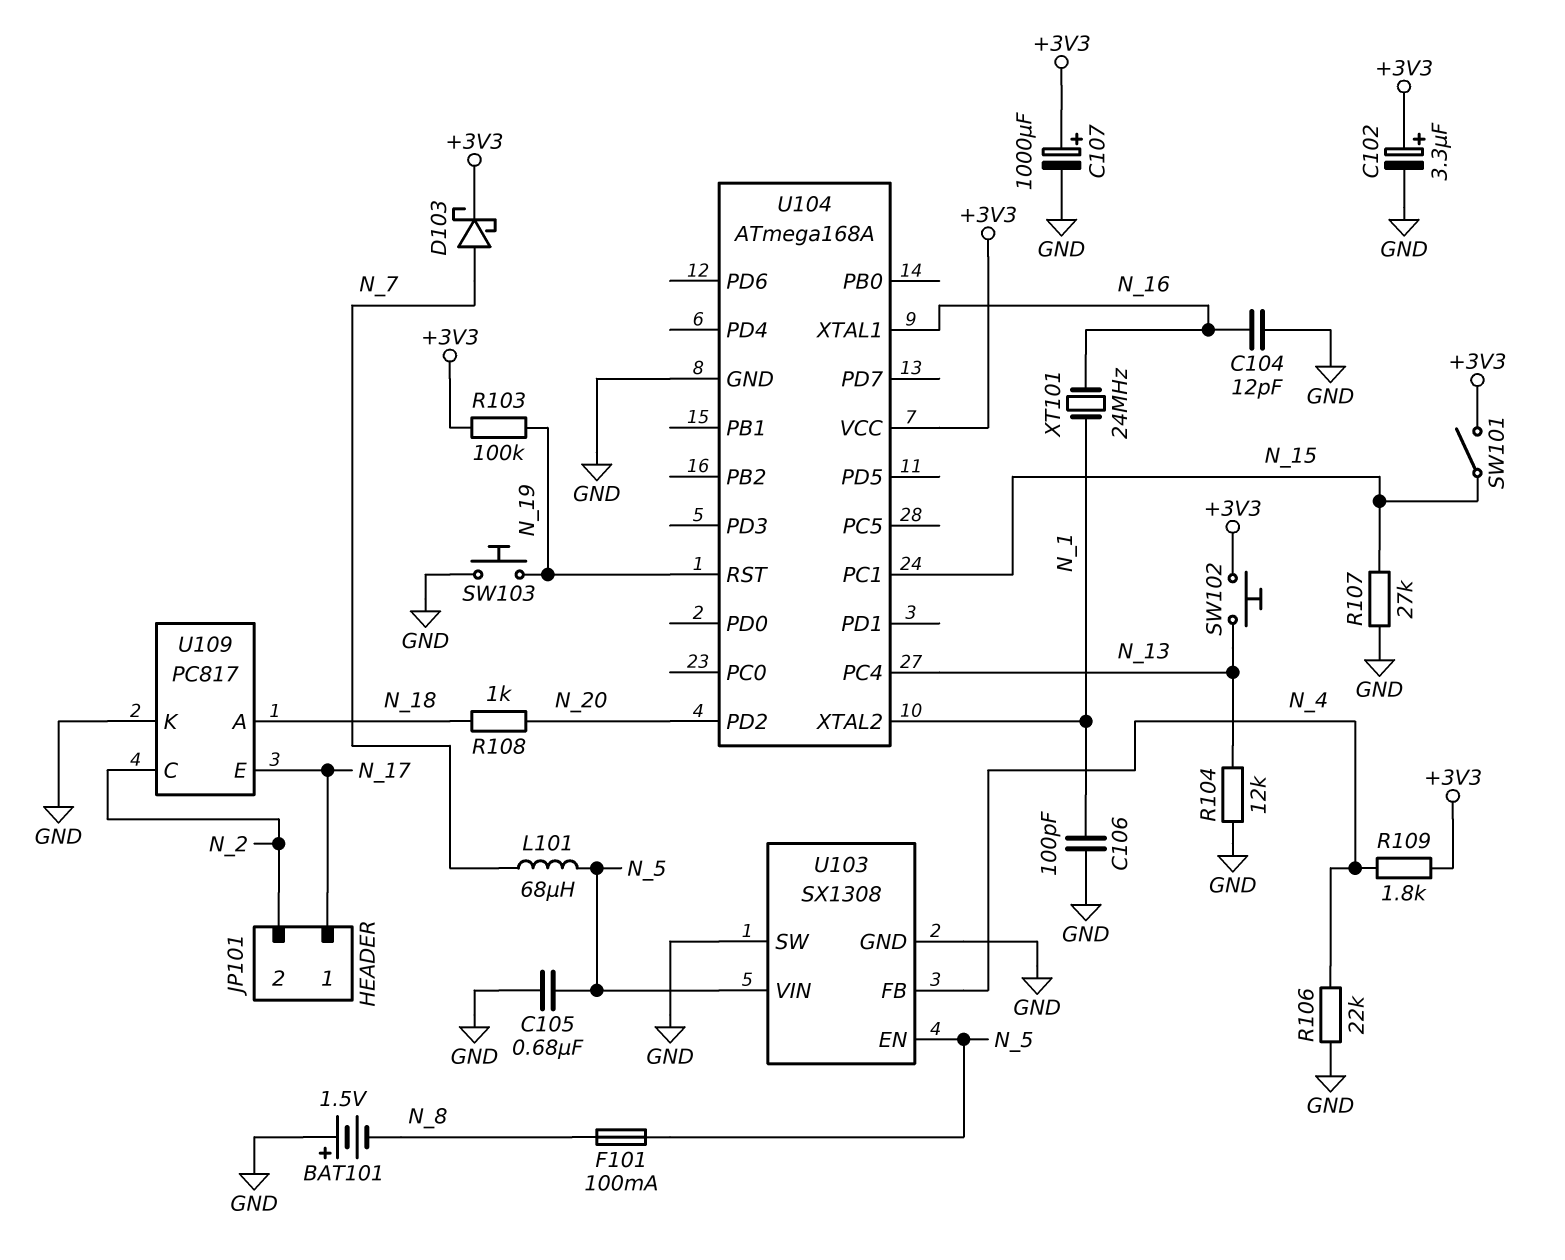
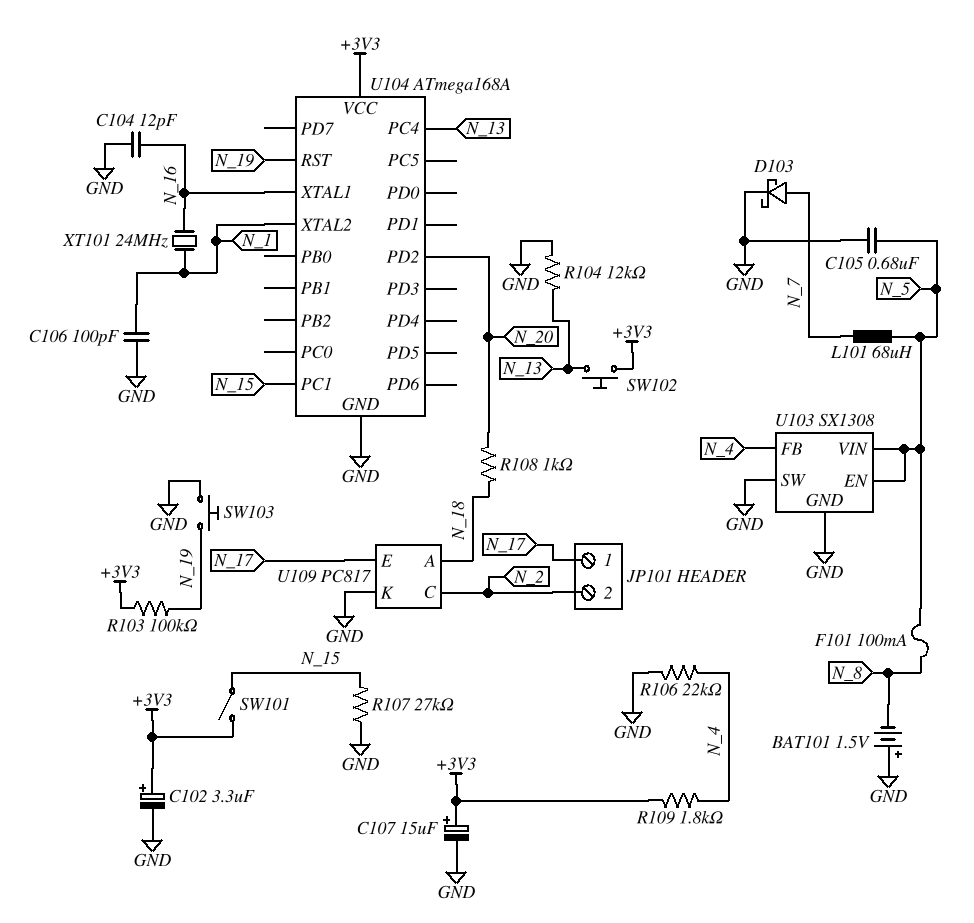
C107: 1000uF (plus +3V3, minus GND) -> 15uF (plus +3V3, minus GND)
D103: schottky (A N_7, K +3V3) -> schottky (A N_7, K GND)

